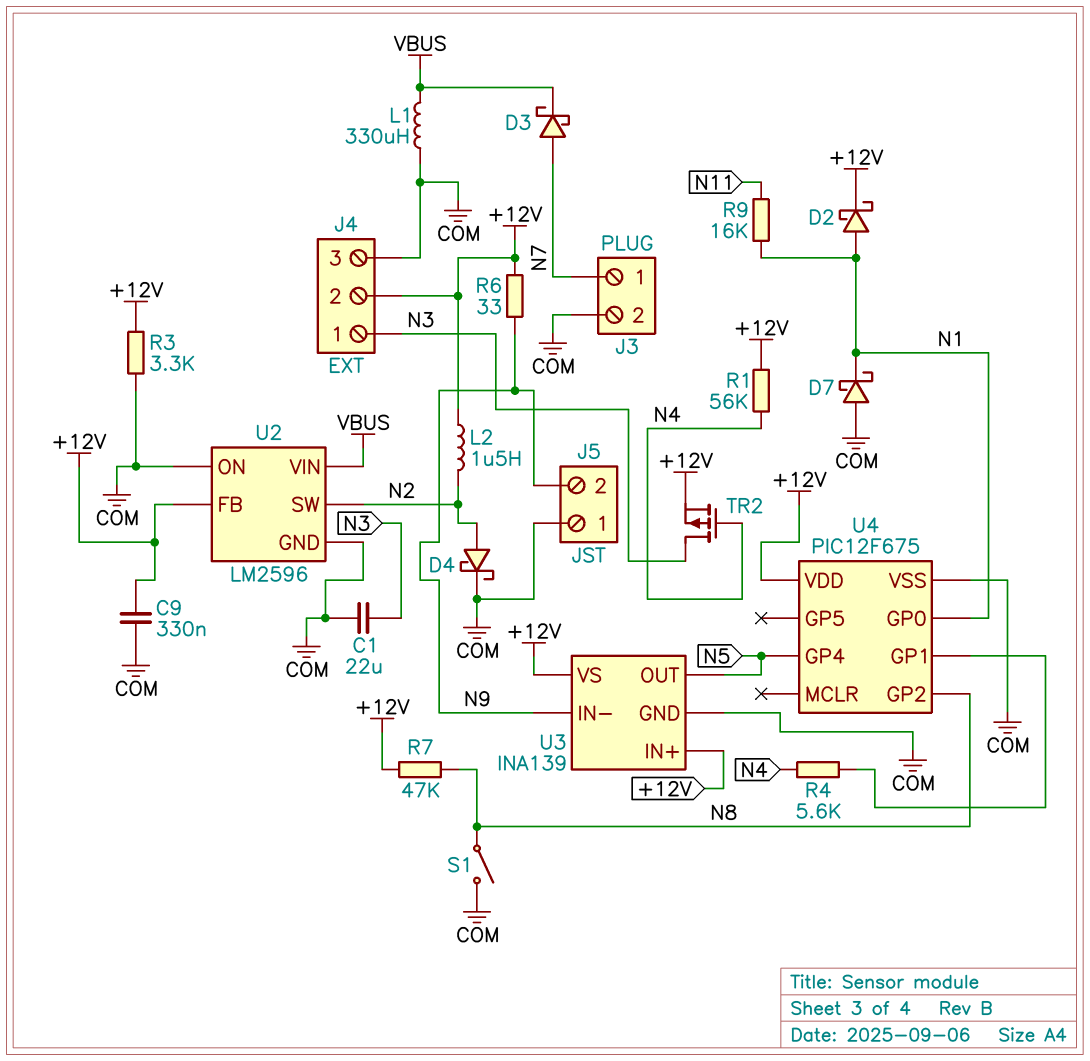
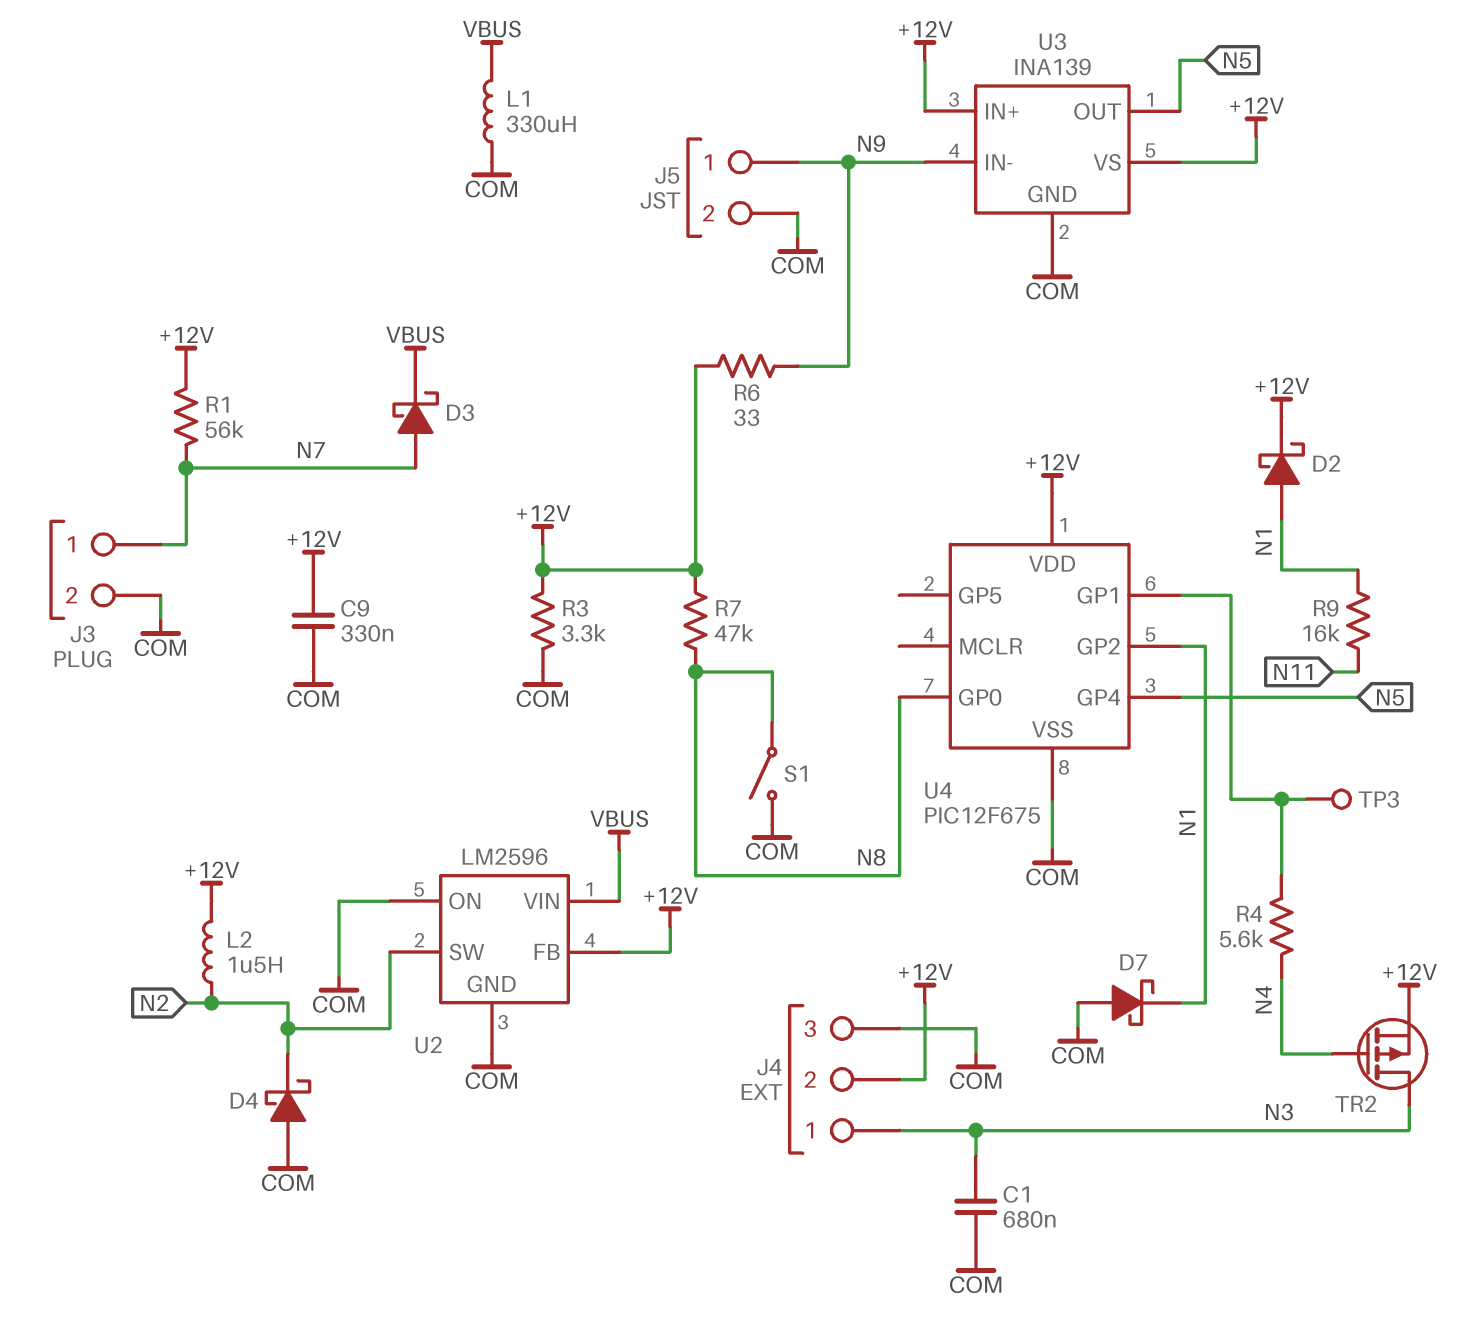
C1: 22uF (COM, N3) -> 680nF (COM, N3)
D4: schottky (A N2, K COM) -> schottky (A COM, K N2)
J5 pin 1: COM -> N9
J5 pin 2: N9 -> COM
R1: 56k (+12V, N4) -> 56k (+12V, N7)
TP3: none -> test point (U4/GP1)
U4 pin GP0: N1 -> N8
U4 pin GP2: N8 -> N1

